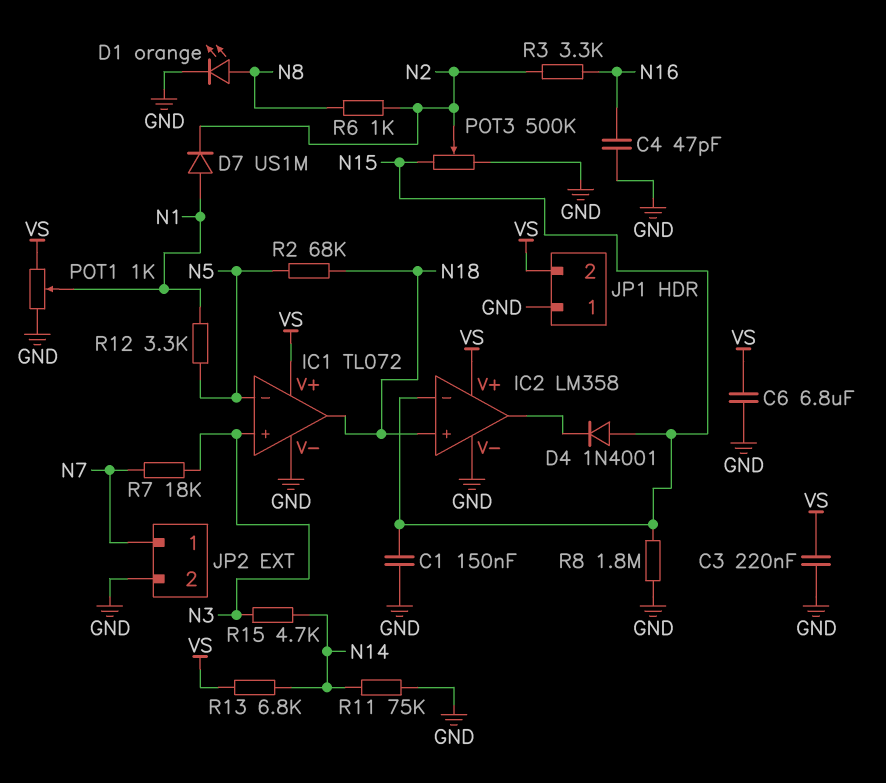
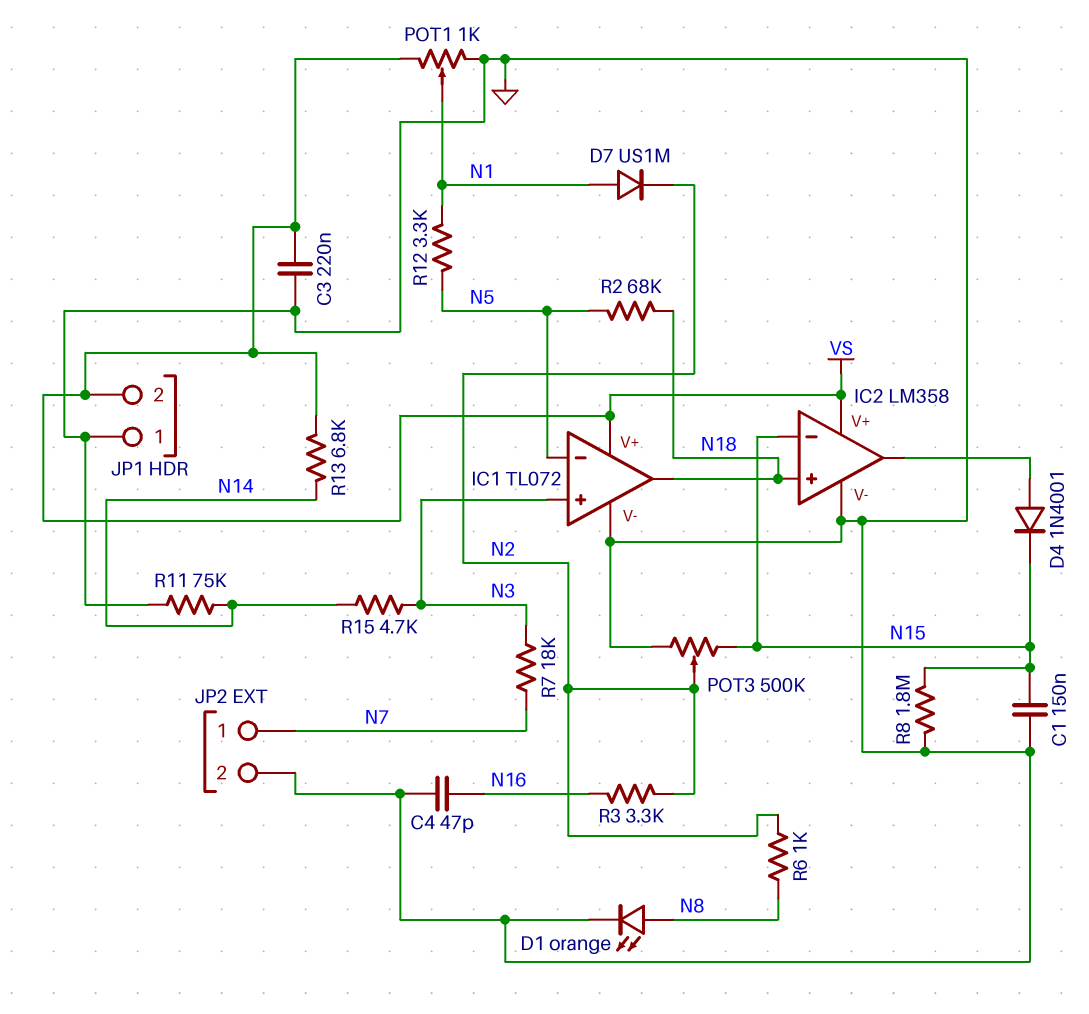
C6: 6.8uF (GND, VS) -> none
D4: diode 1N4001 (A N15, K IC2/out) -> diode 1N4001 (A IC2/out, K N15)

